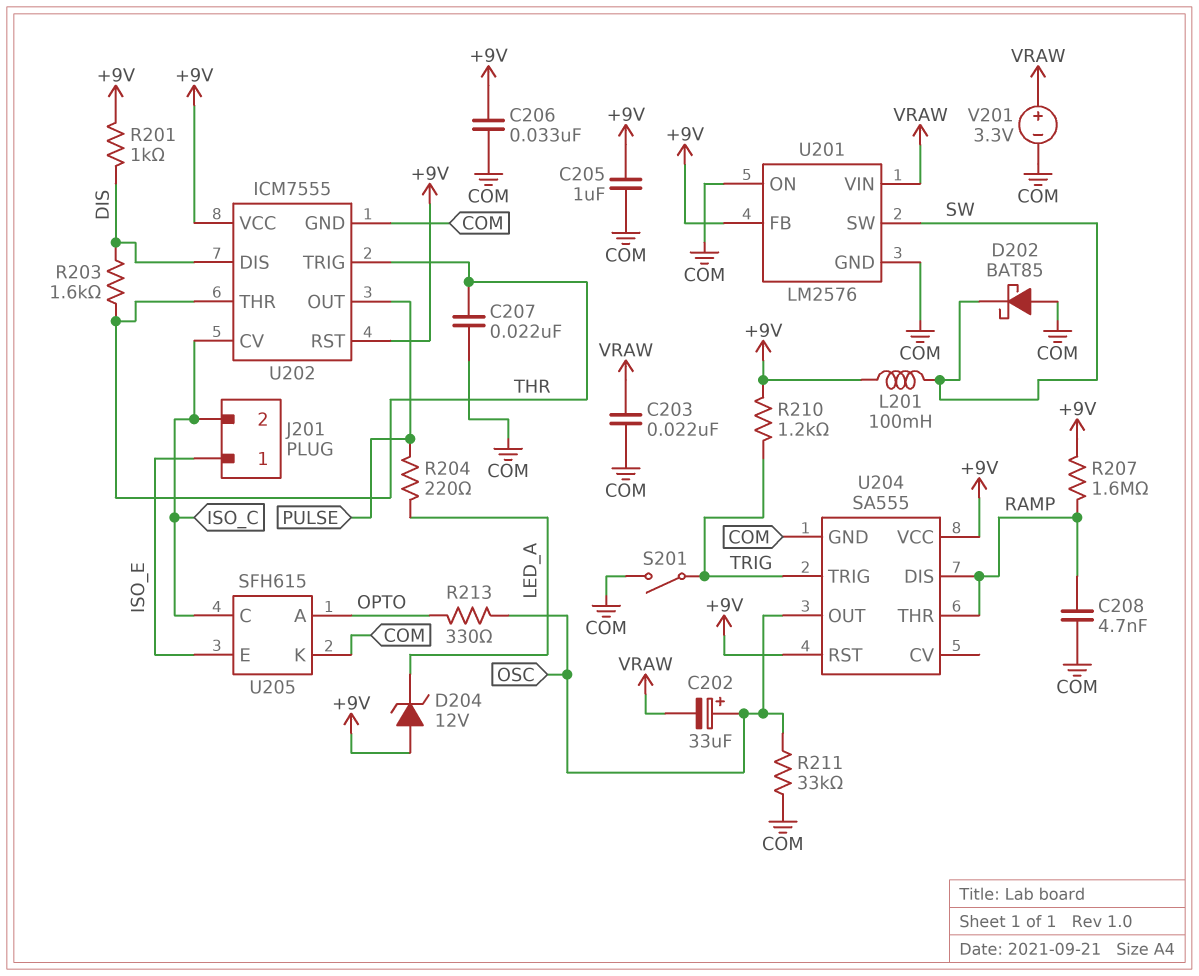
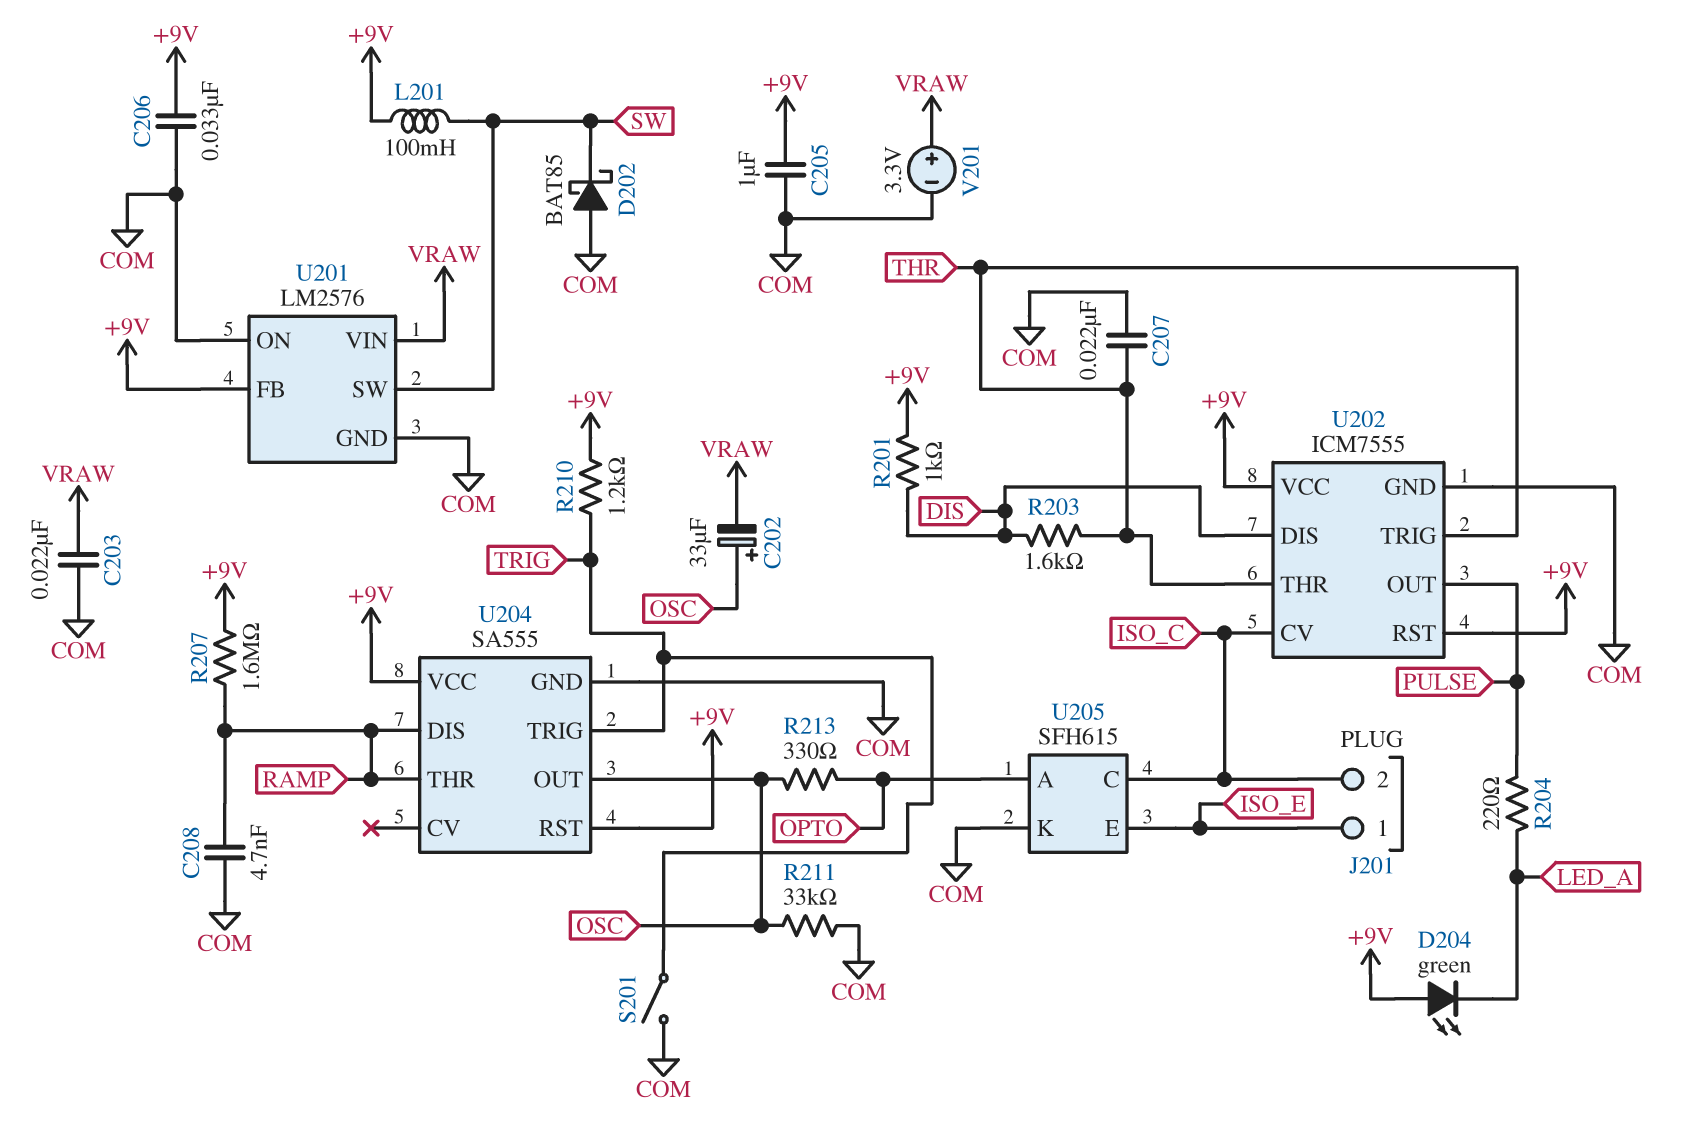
D204: zener 12V (A +9V, K LED_A) -> LED green (A +9V, K LED_A)

